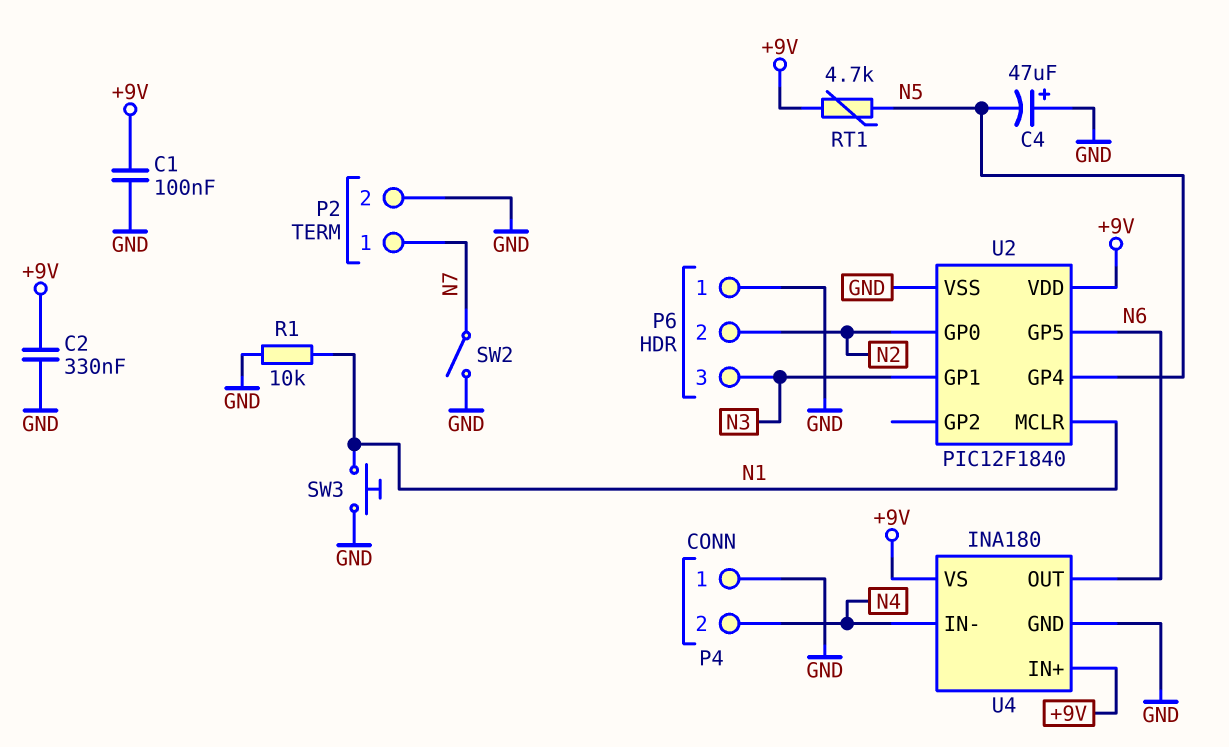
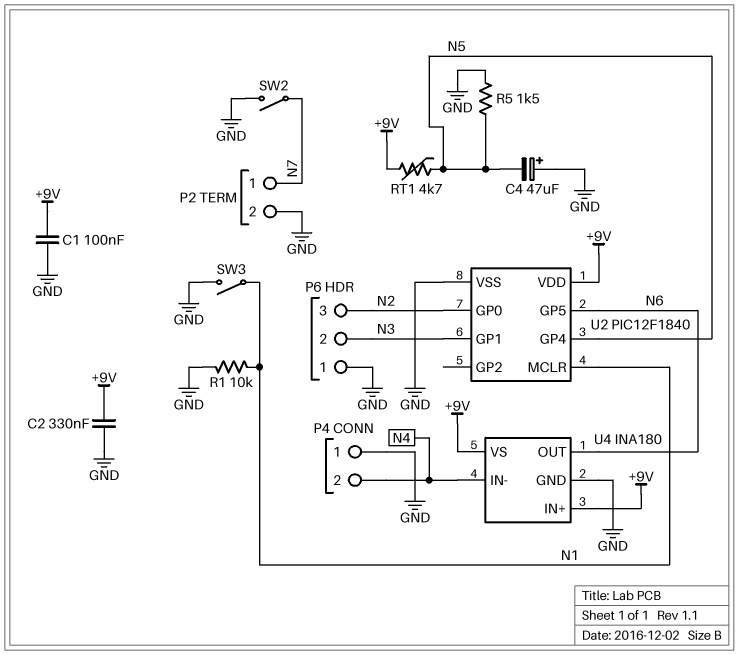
P6 pin 2: N2 -> N3
P6 pin 3: N3 -> N2
R5: none -> 1.5k (GND, N5)
SW3: button (GND, N1) -> switch (GND, N1)

